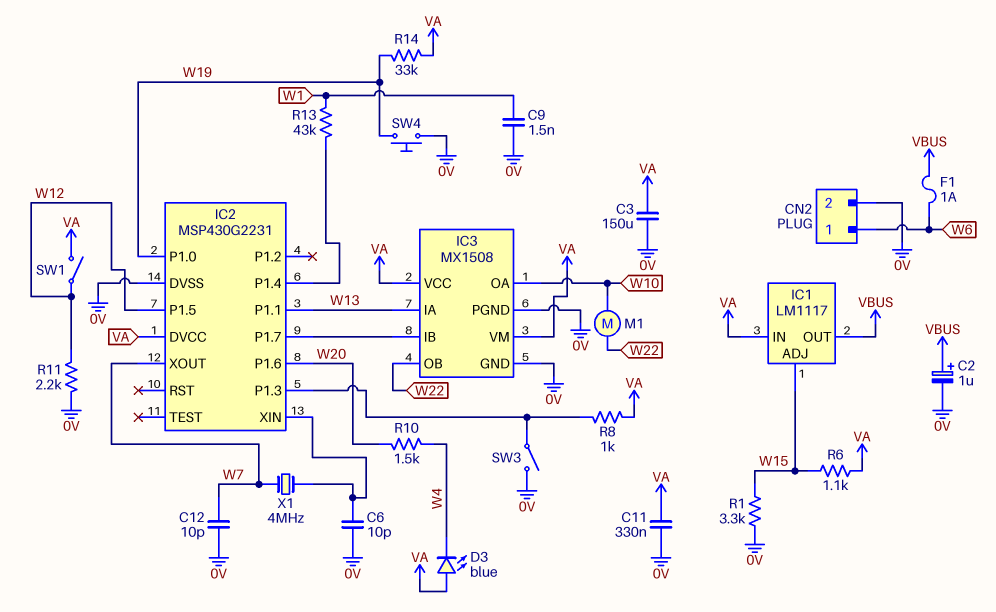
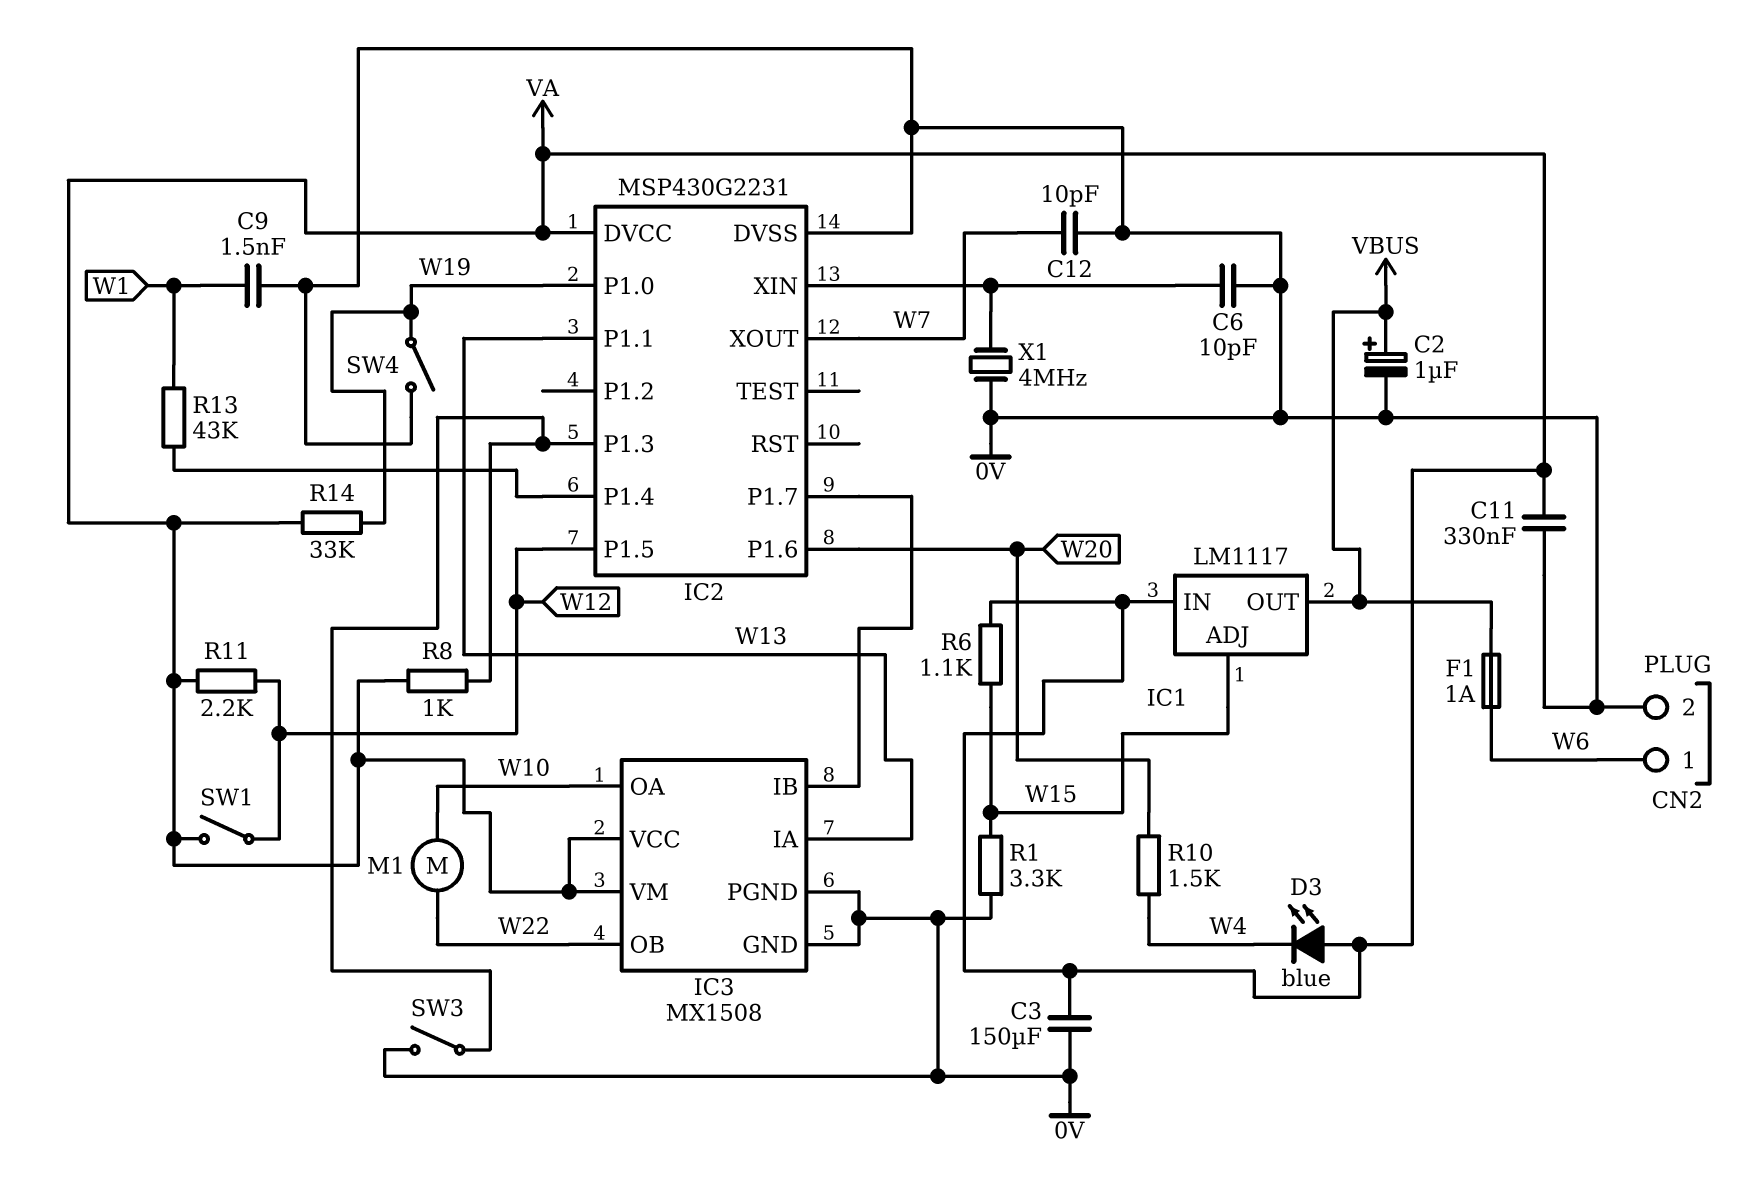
R11: 2.2k (0V, W12) -> 2.2k (VA, W12)
SW4: button (0V, W19) -> switch (0V, W19)
X1: 4MHz (IC2/XIN, W7) -> 4MHz (0V, IC2/XIN)

